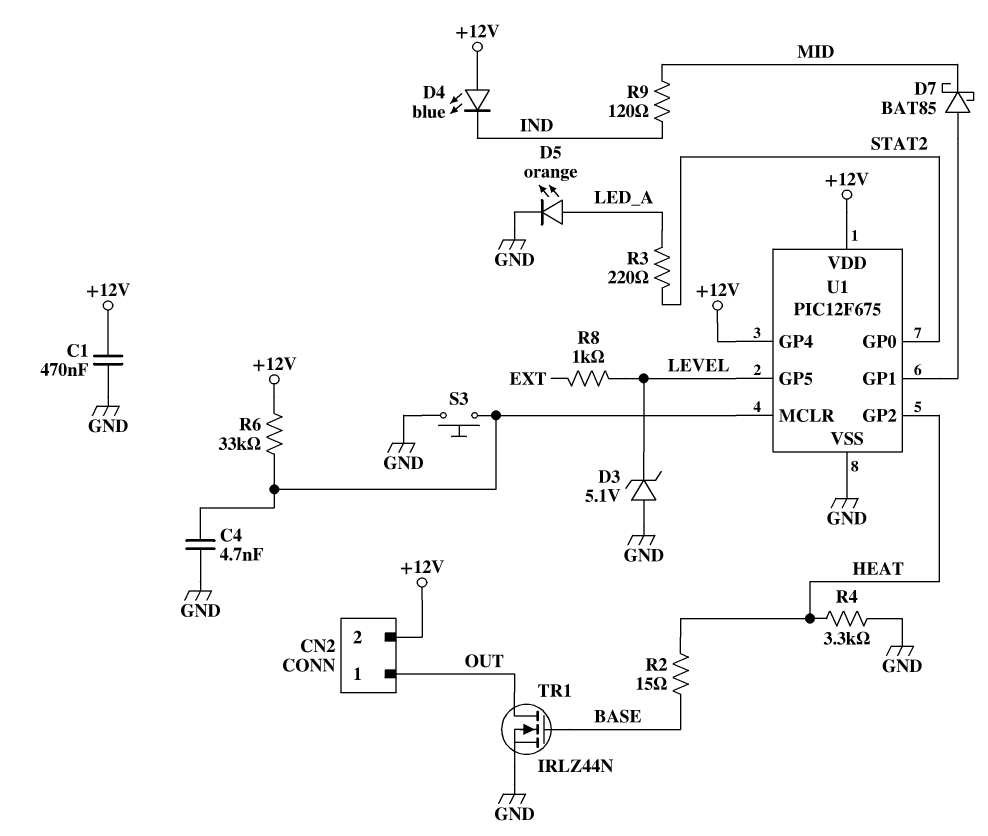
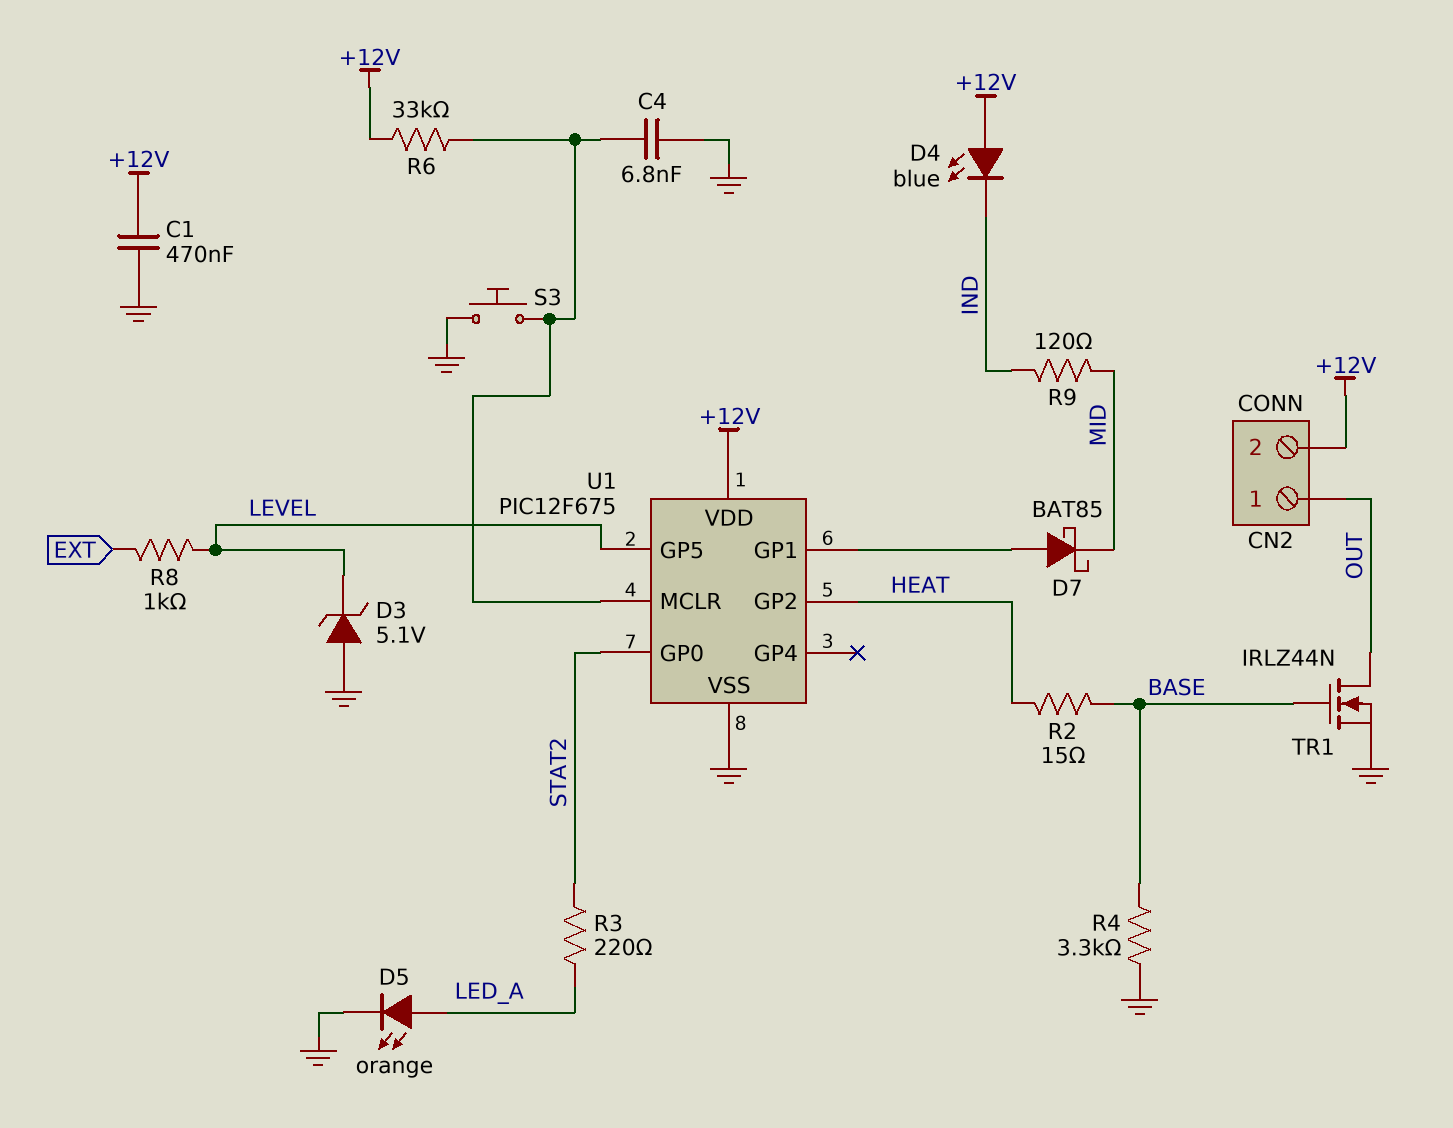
C4: 4.7nF (GND, U1/MCLR) -> 6.8nF (GND, U1/MCLR)
R4: 3.3k (GND, HEAT) -> 3.3k (BASE, GND)
U1 pin GP4: +12V -> none

